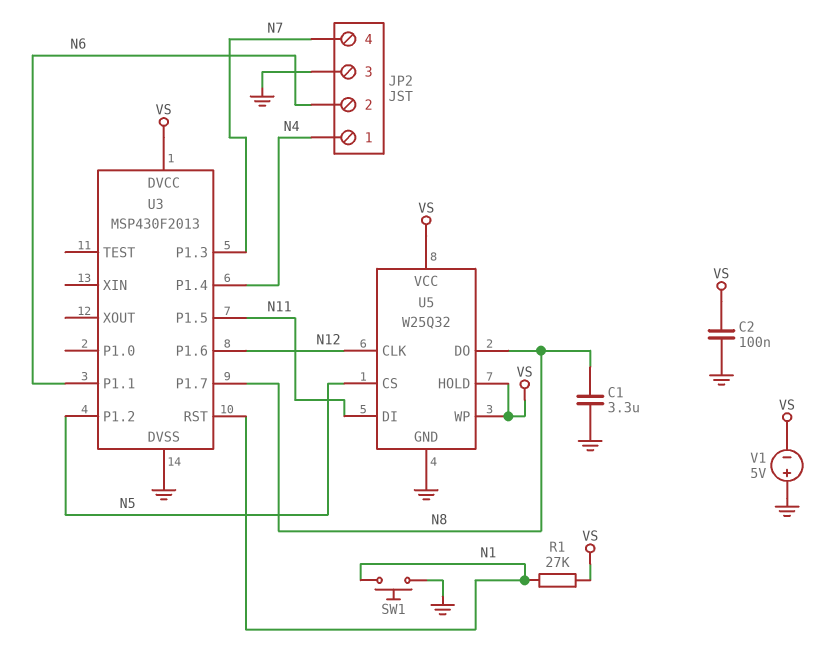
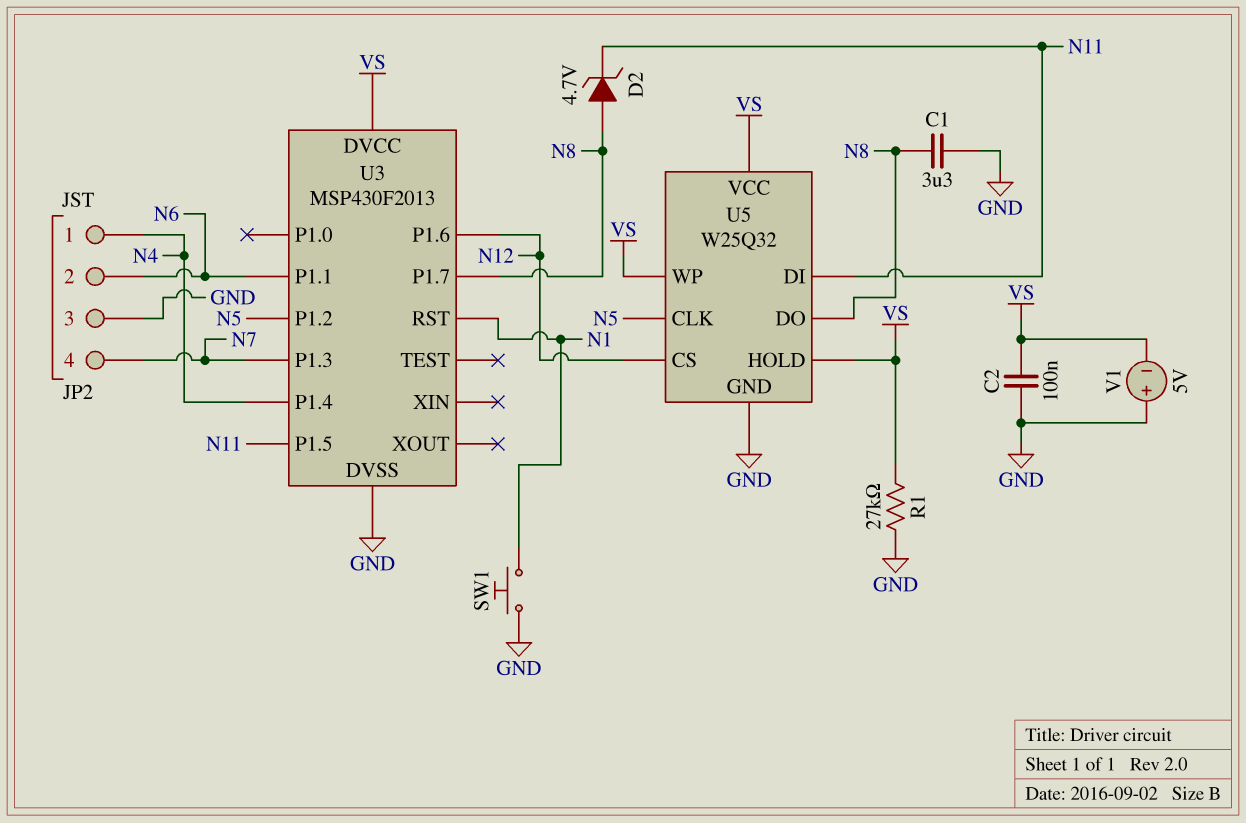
D2: none -> zener 4.7V (A N8, K N11)
R1: 27k (N1, VS) -> 27k (GND, VS)
U5 pin CLK: N12 -> N5
U5 pin CS: N5 -> N12

